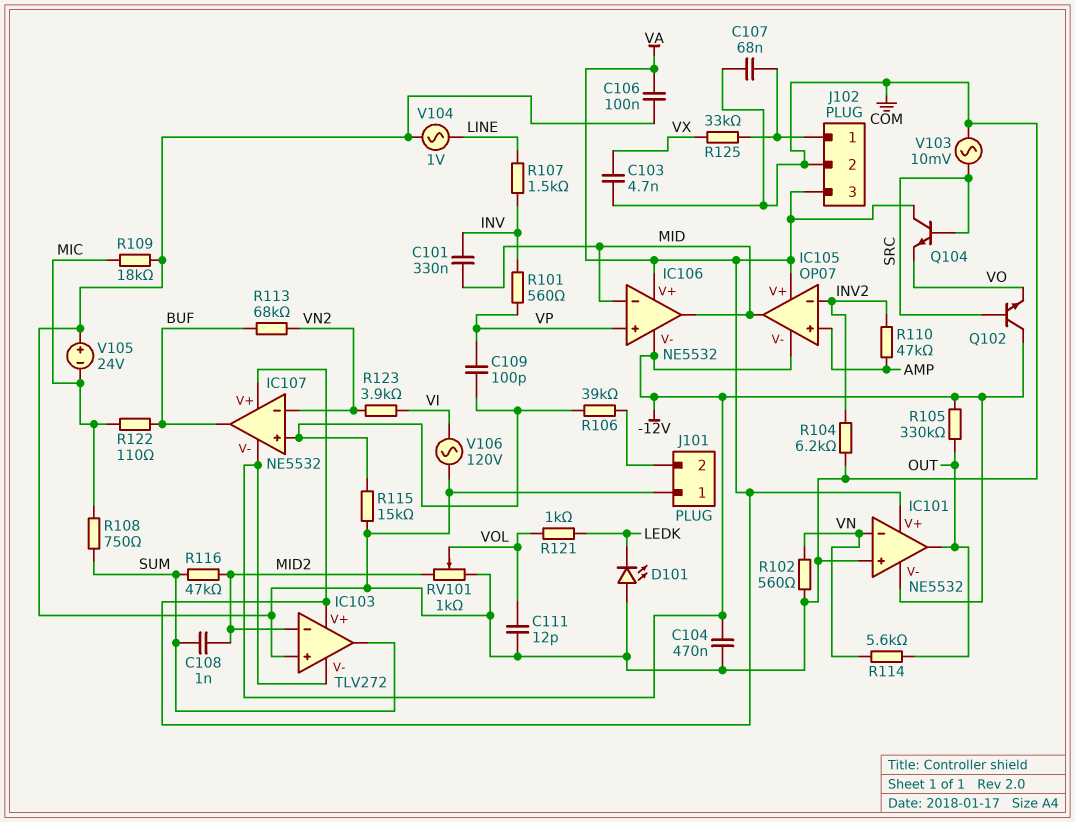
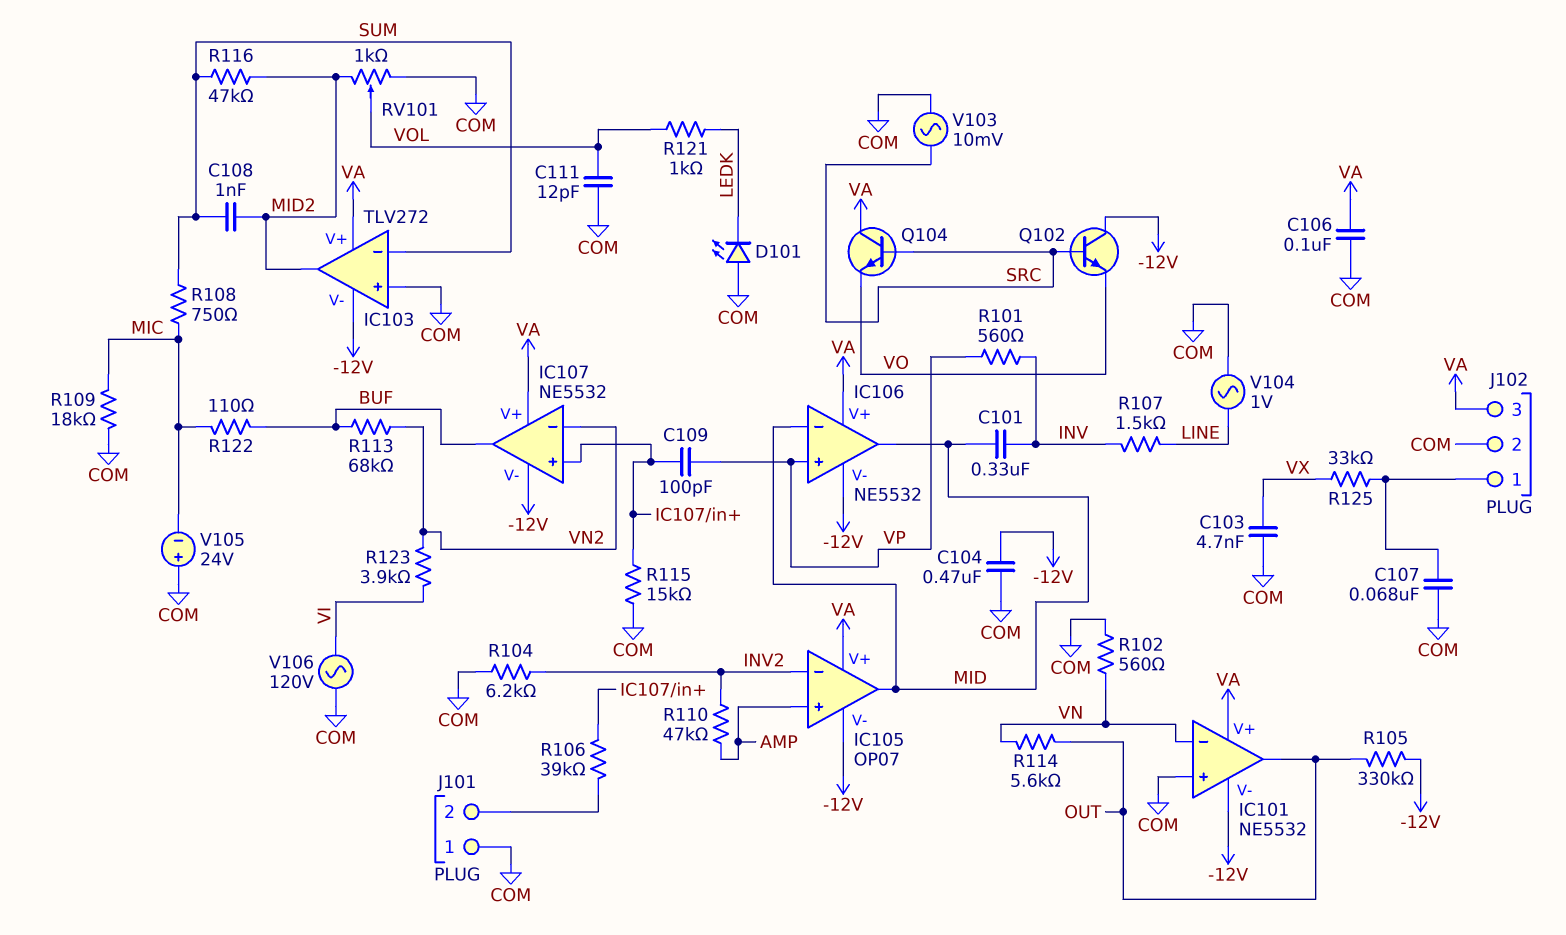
IC103 pin in-: MID2 -> SUM
IC103 pin out: SUM -> MID2

